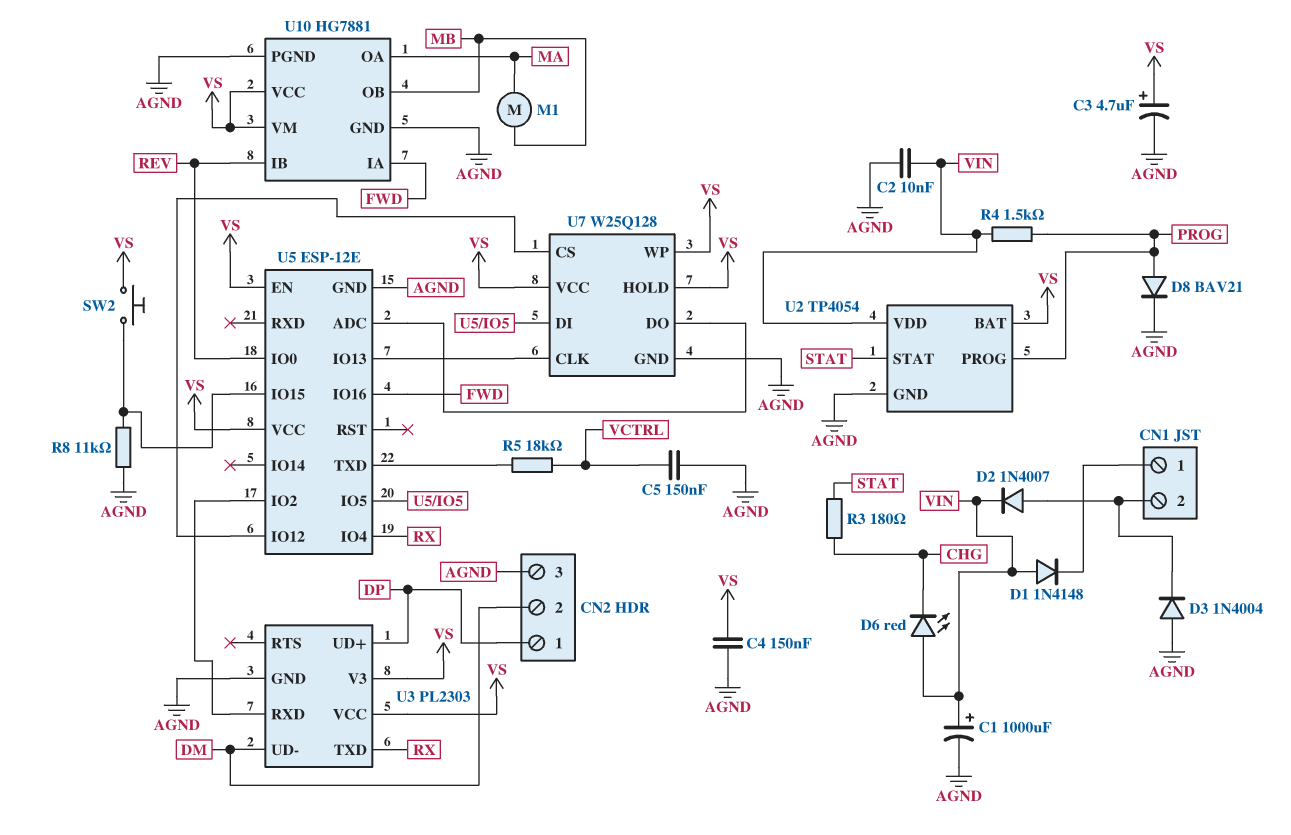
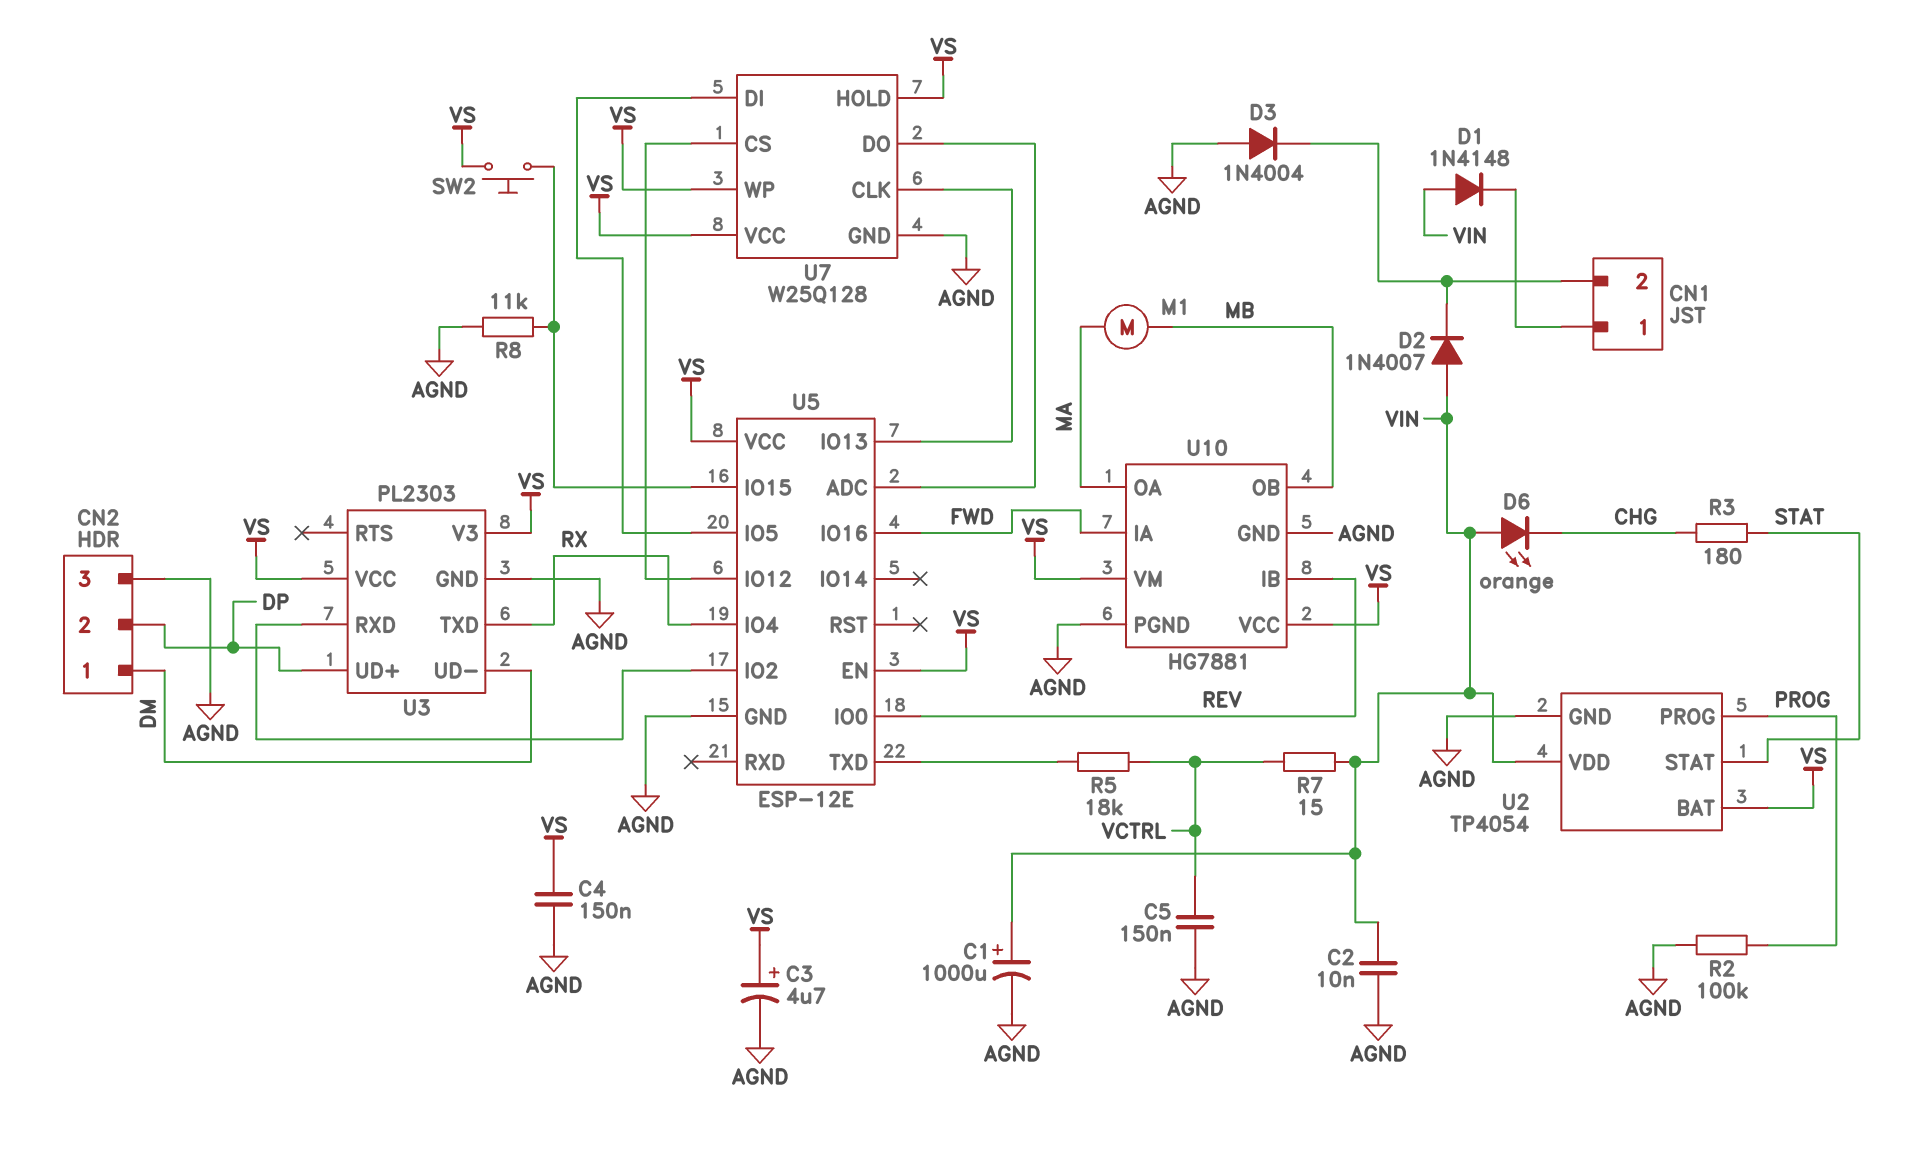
CN2 pin 1: DP -> DM
CN2 pin 2: DM -> DP
D2: diode 1N4007 (A CN1/2, K VIN) -> diode 1N4007 (A VIN, K CN1/2)
D6: LED red (A VIN, K CHG) -> LED orange (A VIN, K CHG)
D8: diode BAV21 (A PROG, K AGND) -> none
R2: none -> 100k (AGND, PROG)
R4: 1.5k (PROG, VIN) -> none
R7: none -> 15 (VCTRL, VIN)

